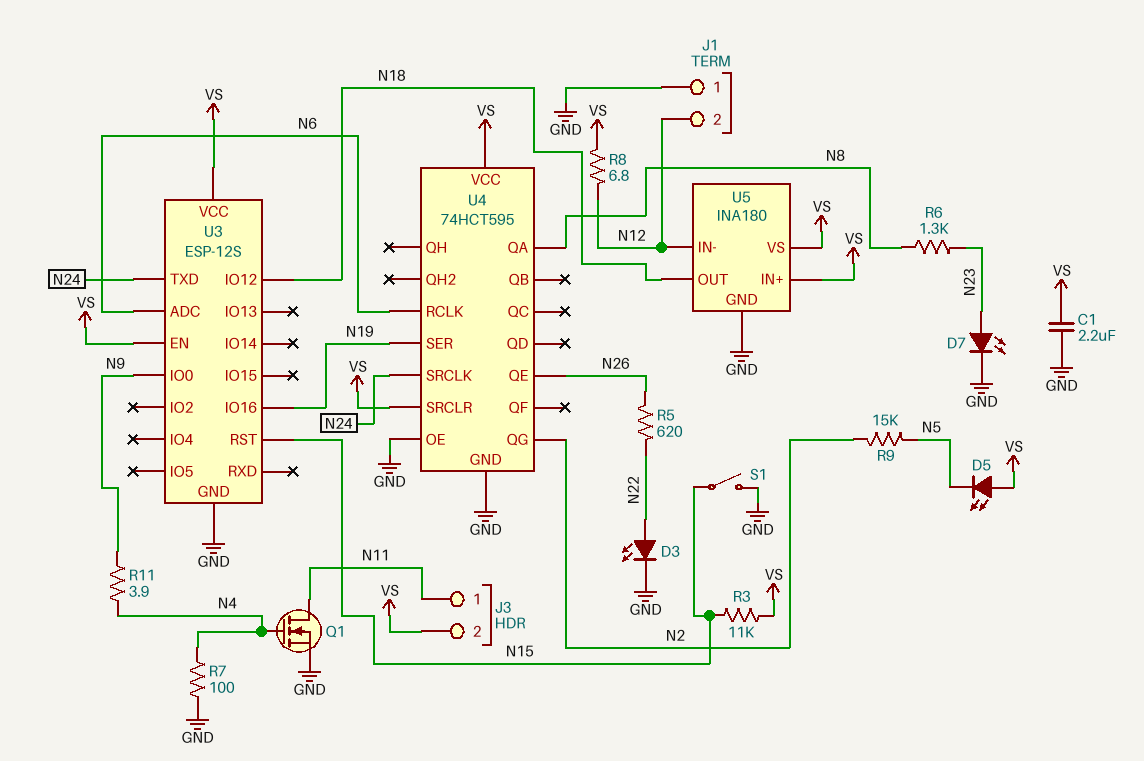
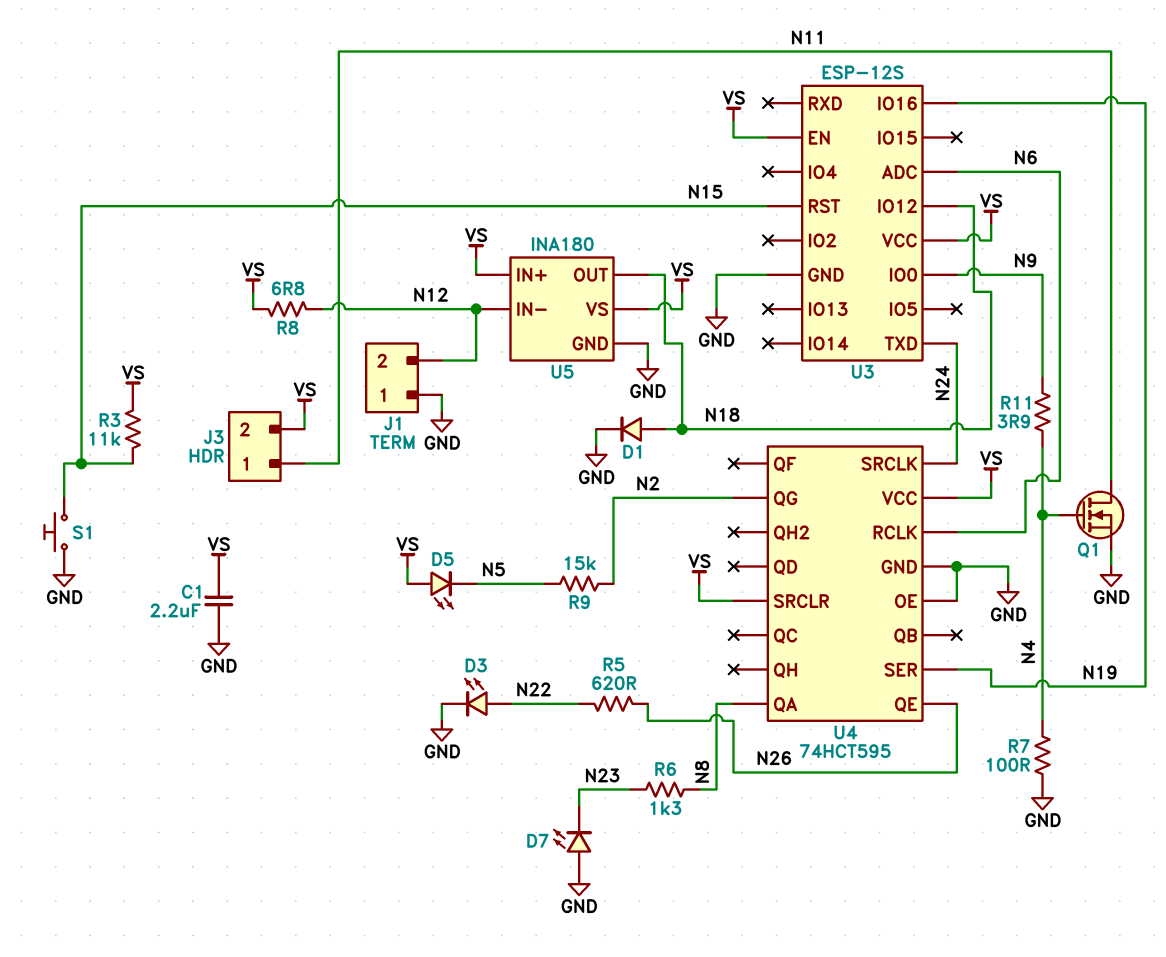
D1: none -> diode (A N18, K GND)
D7: LED (A N23, K GND) -> LED (A GND, K N23)
S1: switch (GND, N15) -> button (GND, N15)

